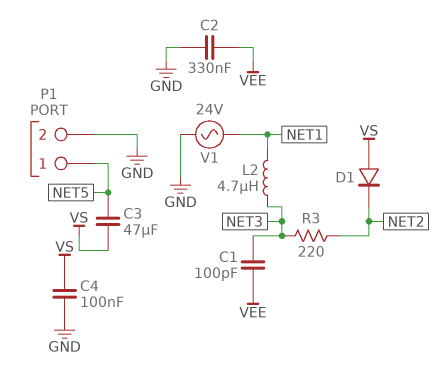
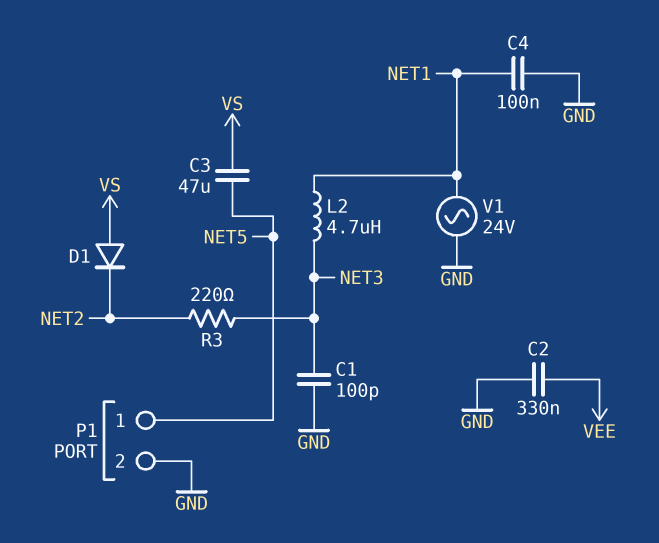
C1: 100pF (NET3, VEE) -> 100pF (GND, NET3)
C4: 100nF (GND, VS) -> 100nF (GND, NET1)

